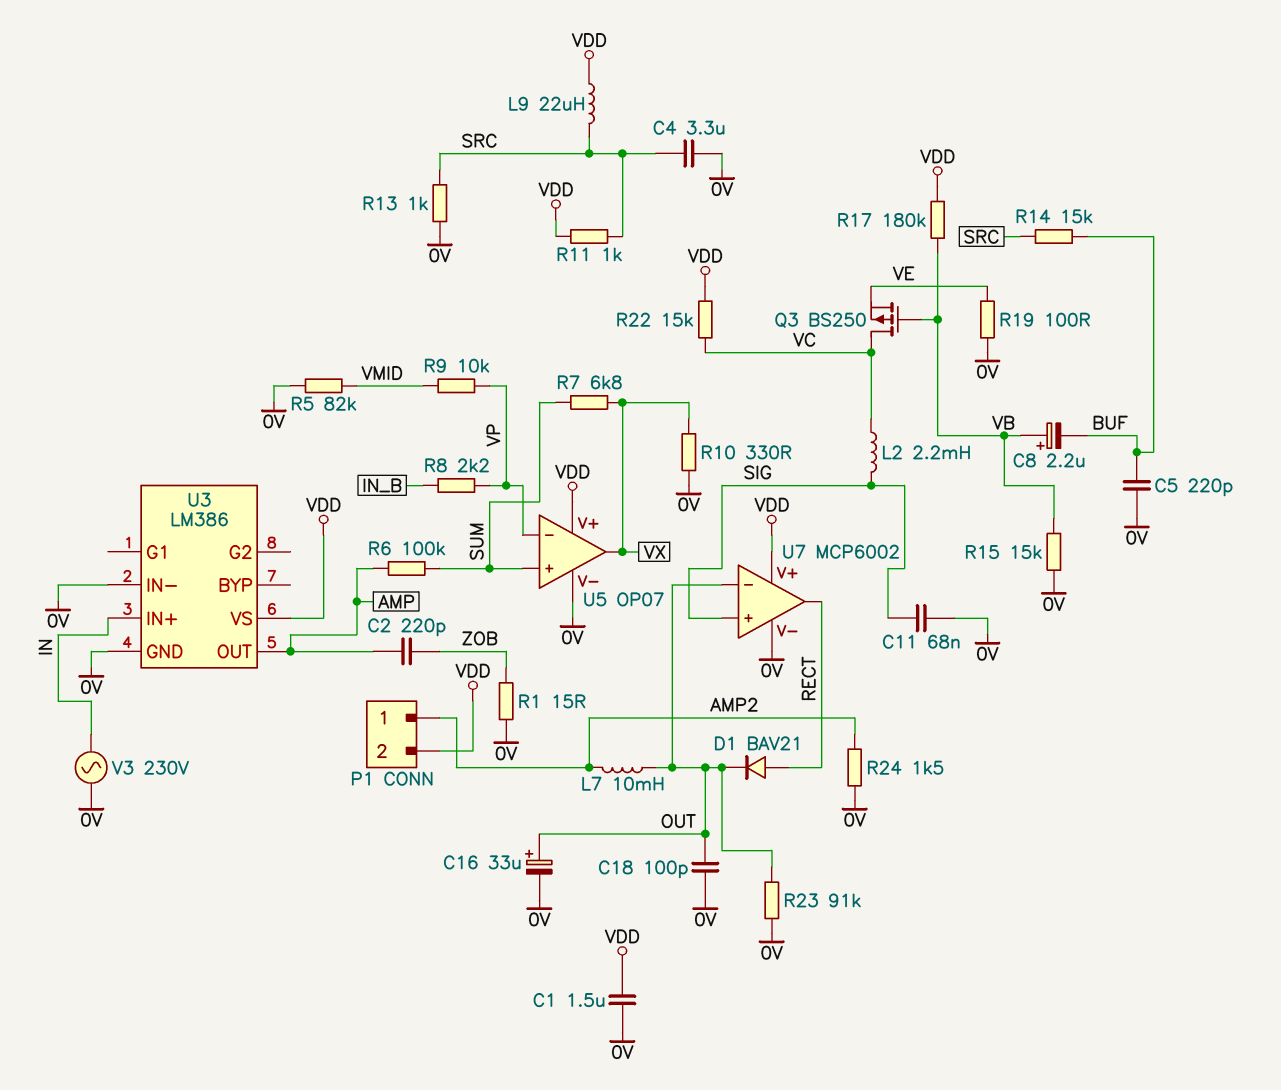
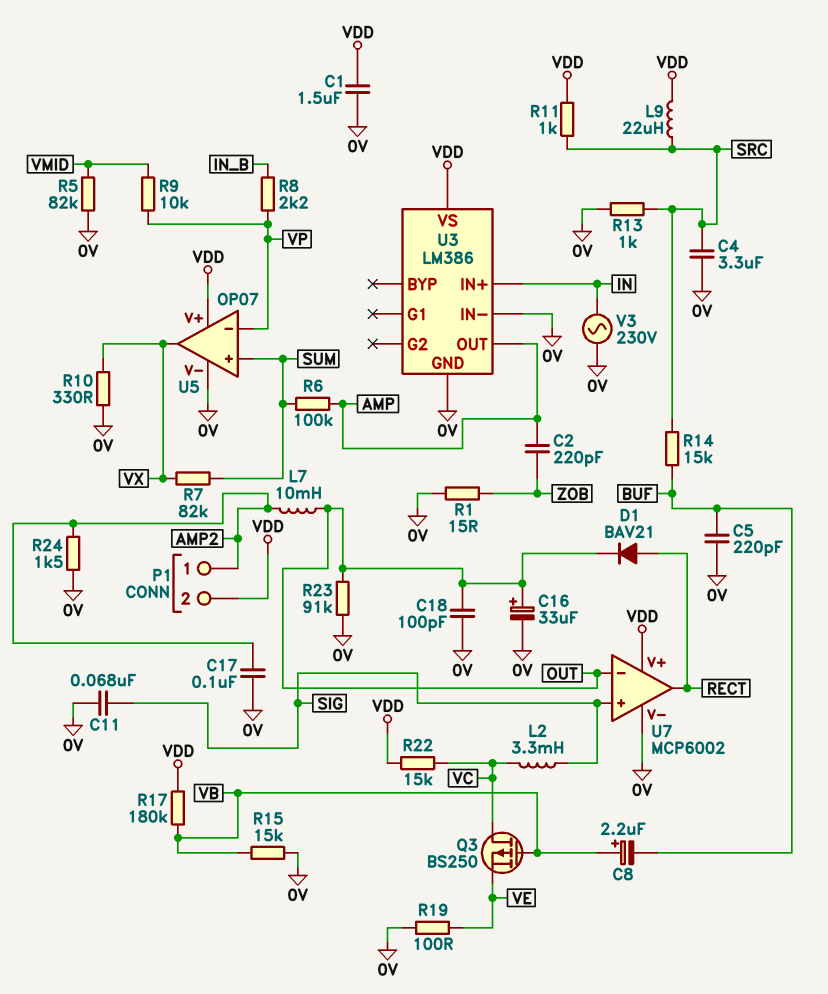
C17: none -> 100nF (0V, AMP2)
L2: 2.2mH (SIG, VC) -> 3.3mH (SIG, VC)
R7: 6.8k (SUM, VX) -> 82k (SUM, VX)

